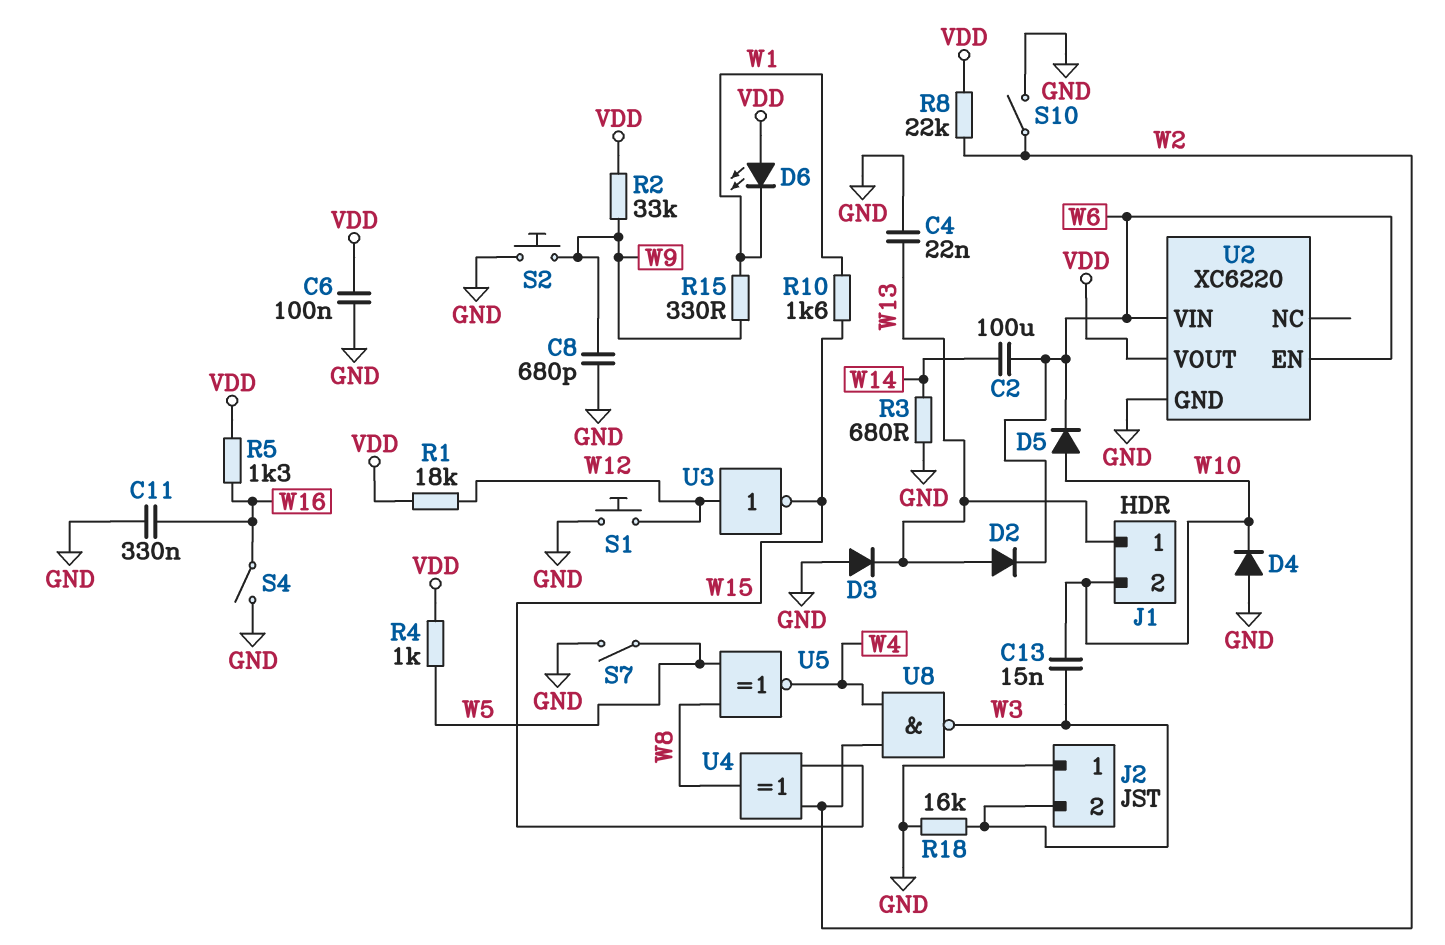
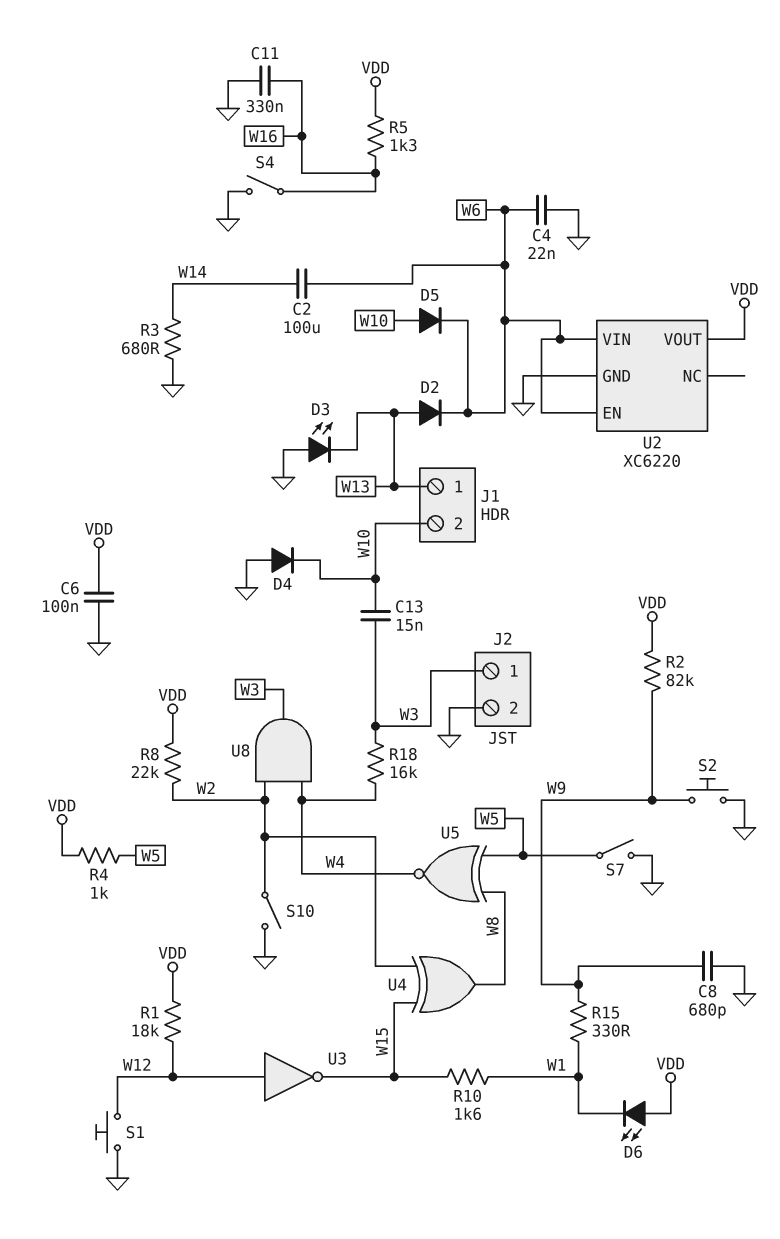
C4: 22nF (GND, W13) -> 22nF (GND, W6)
D3: diode (A GND, K W13) -> LED (A GND, K W13)
J2 pin 1: GND -> W3
J2 pin 2: W3 -> GND
R2: 33k (VDD, W9) -> 82k (VDD, W9)
R18: 16k (GND, W3) -> 16k (W3, W4)
U8: NAND (in W2, in W4, out W3) -> AND (in W2, in W4, out W3)

